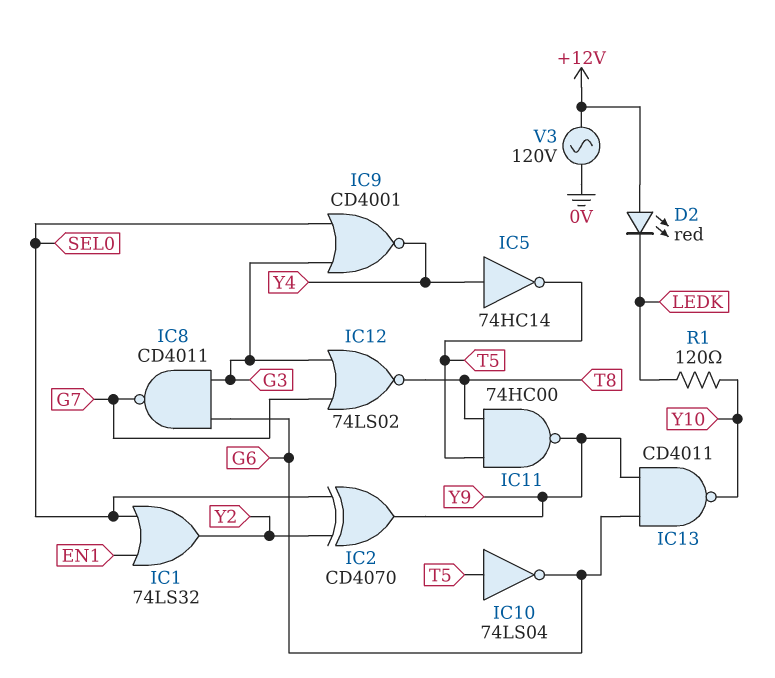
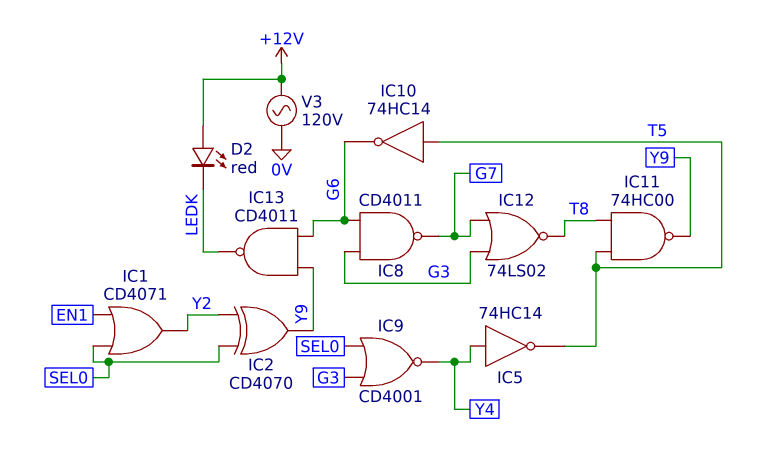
IC1: OR 74LS32 (in EN1, in SEL0, out Y2) -> OR CD4071 (in EN1, in SEL0, out Y2)
IC10: NOT 74LS04 (in T5, out G6) -> NOT 74HC14 (in T5, out G6)
IC13: NAND CD4011 (in G6, in Y9, out Y10) -> NAND CD4011 (in G6, in Y9, out LEDK)
R1: 120 (LEDK, Y10) -> none

